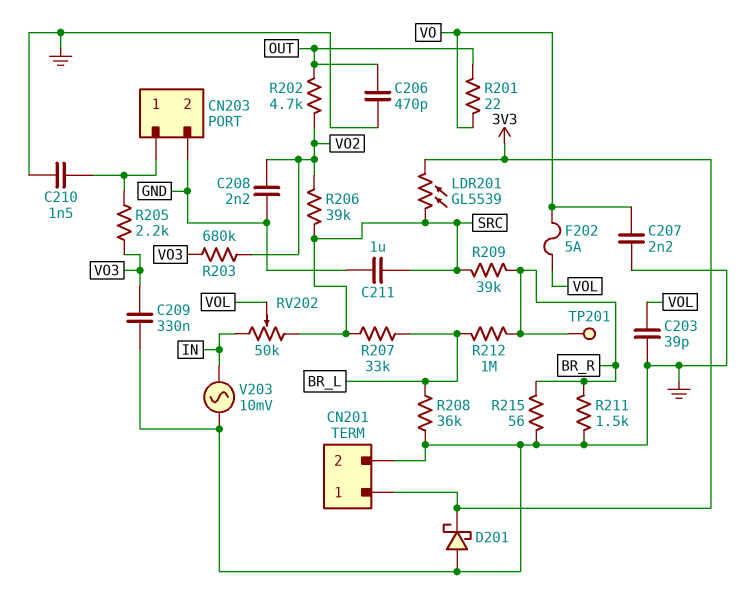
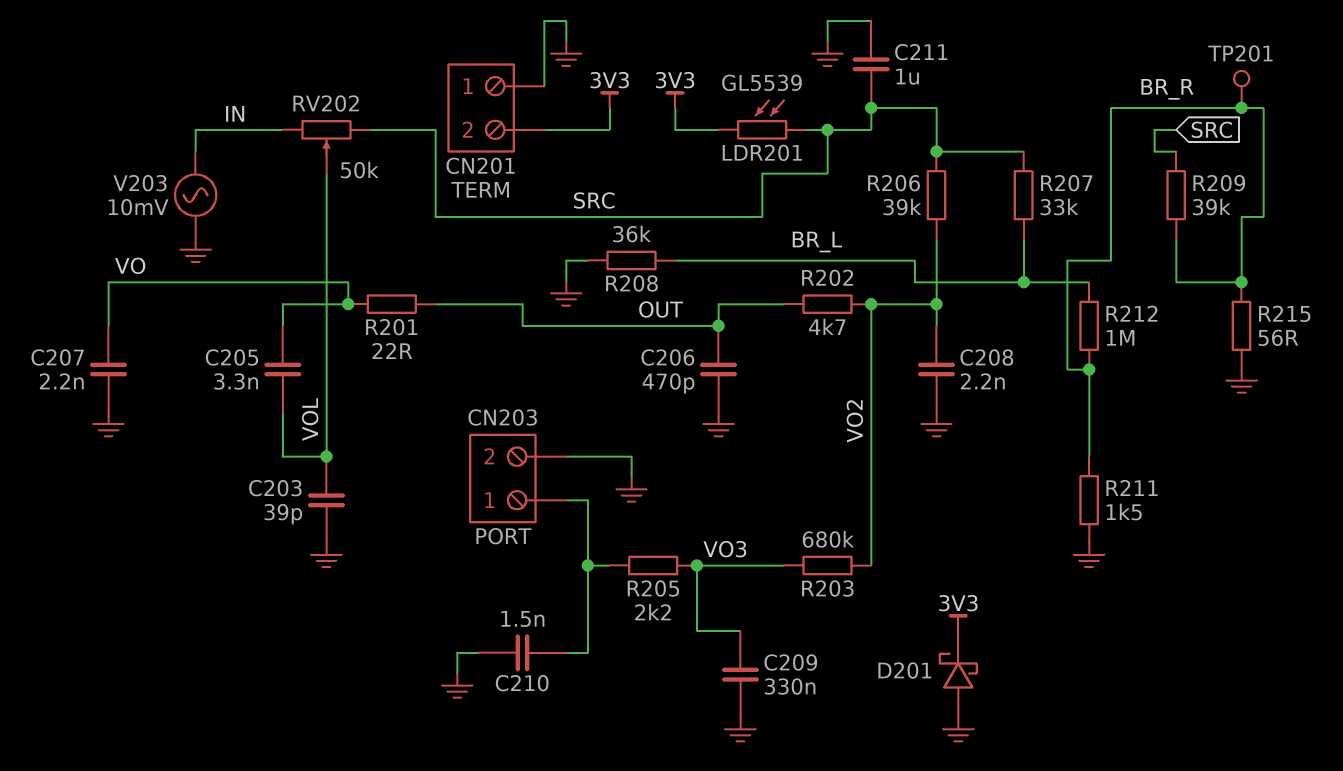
C205: none -> 3.3nF (VO, VOL)
CN201 pin 1: 3V3 -> GND
CN201 pin 2: GND -> 3V3
F202: 5A (VO, VOL) -> none

